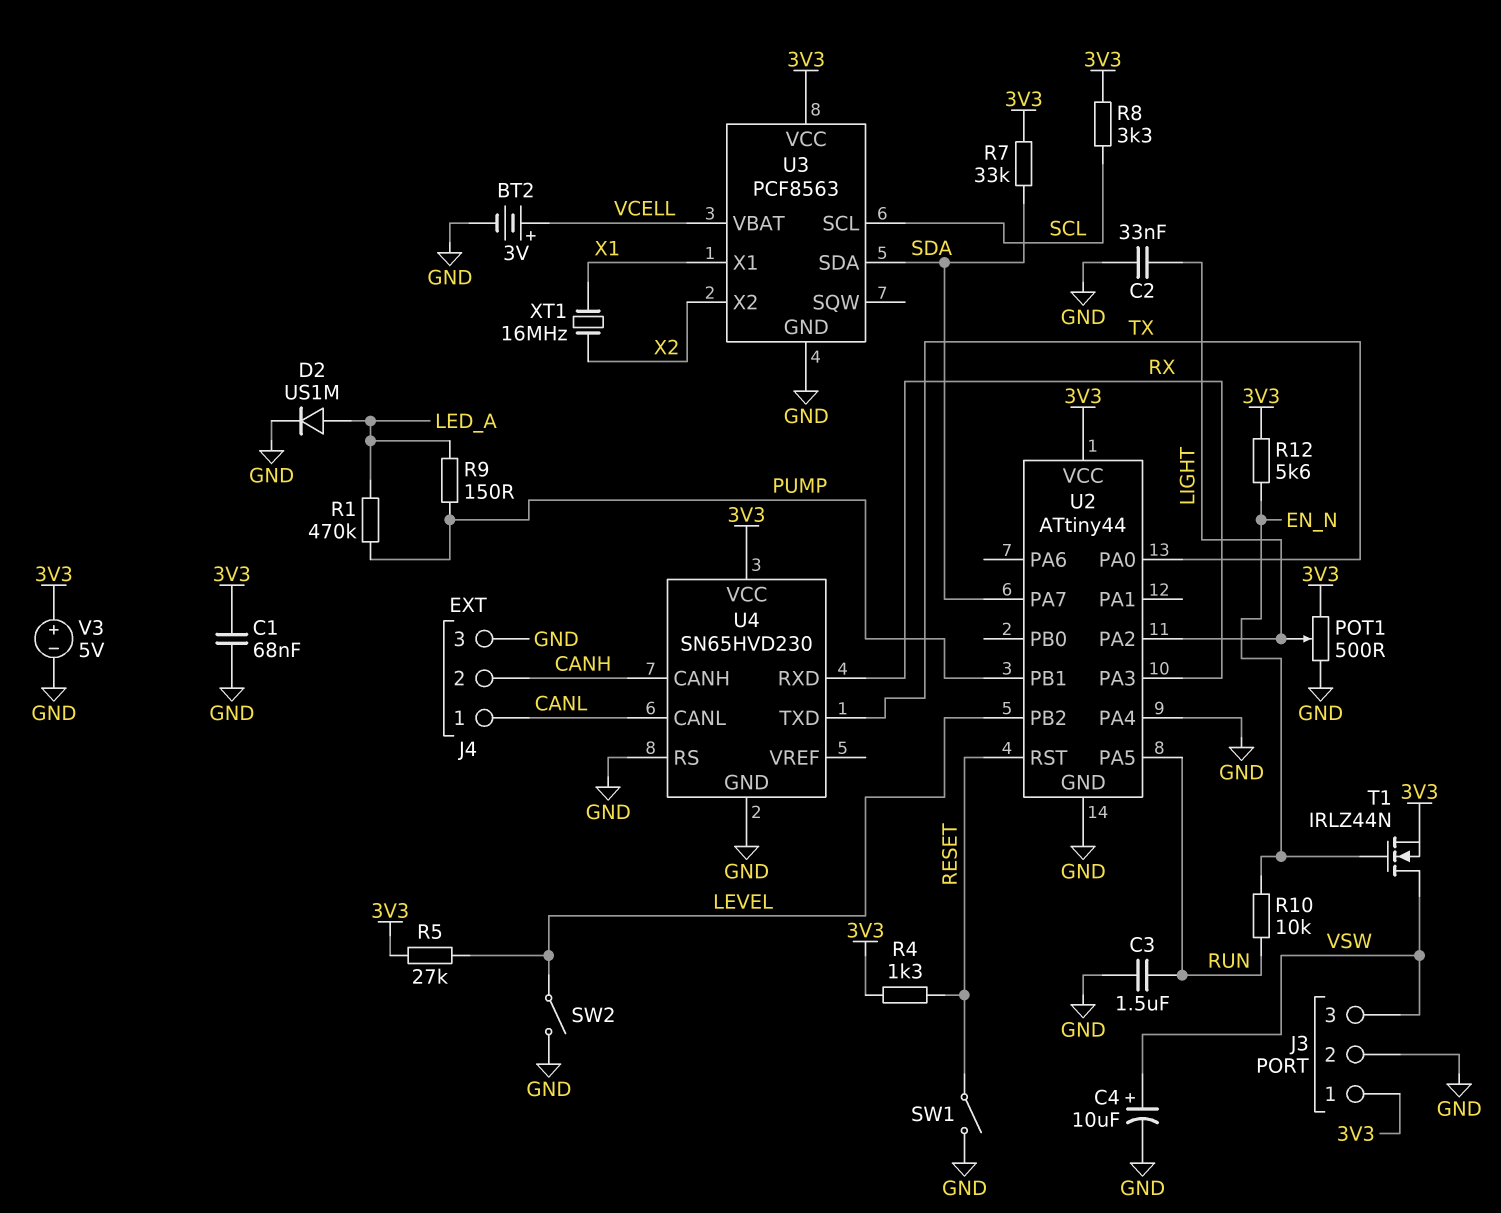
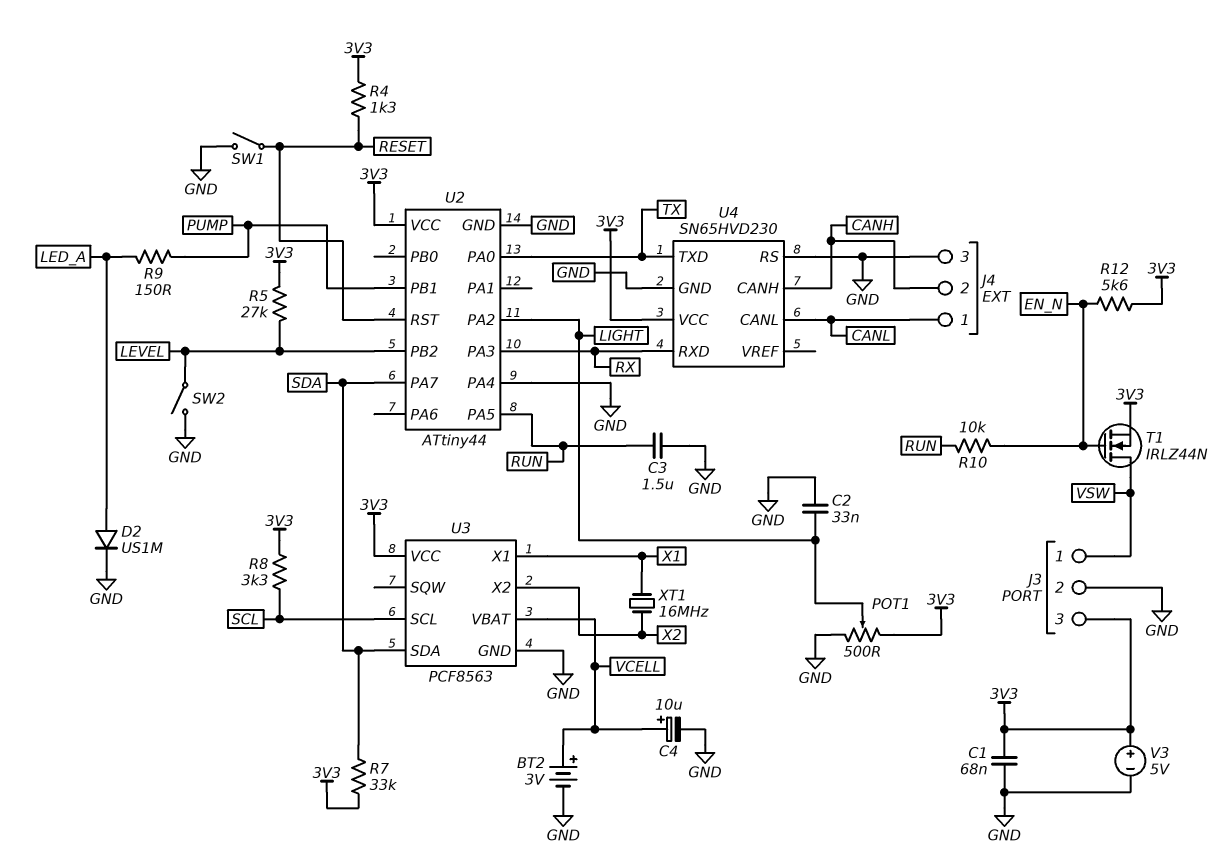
C4: 10uF (plus VSW, minus GND) -> 10uF (plus VCELL, minus GND)
J3 pin 1: 3V3 -> VSW
J3 pin 3: VSW -> 3V3
R1: 470k (LED_A, PUMP) -> none

